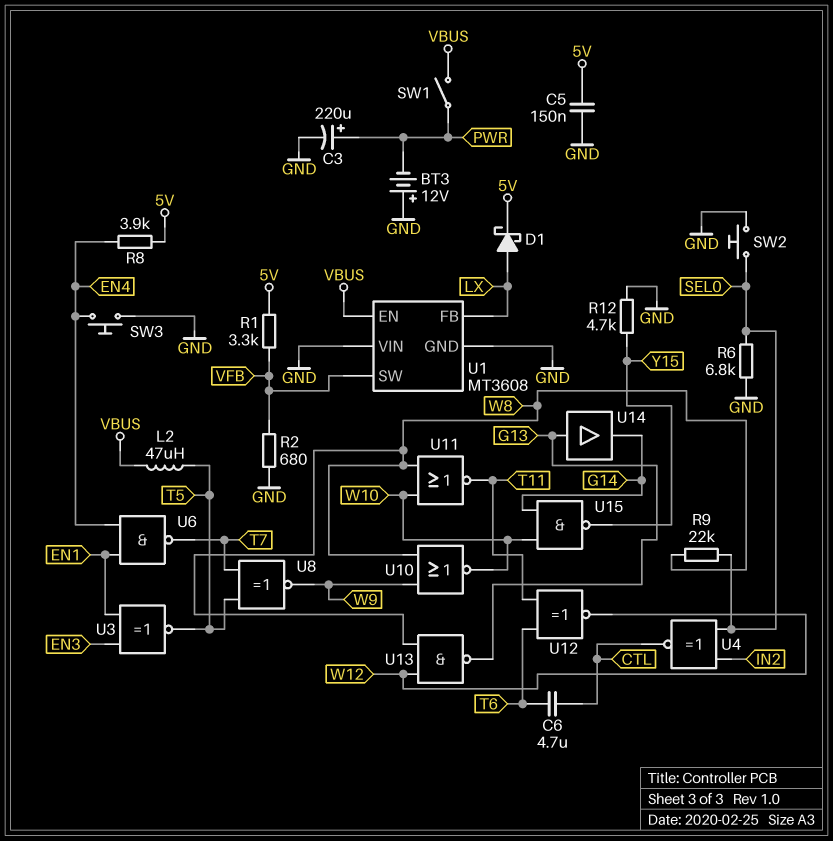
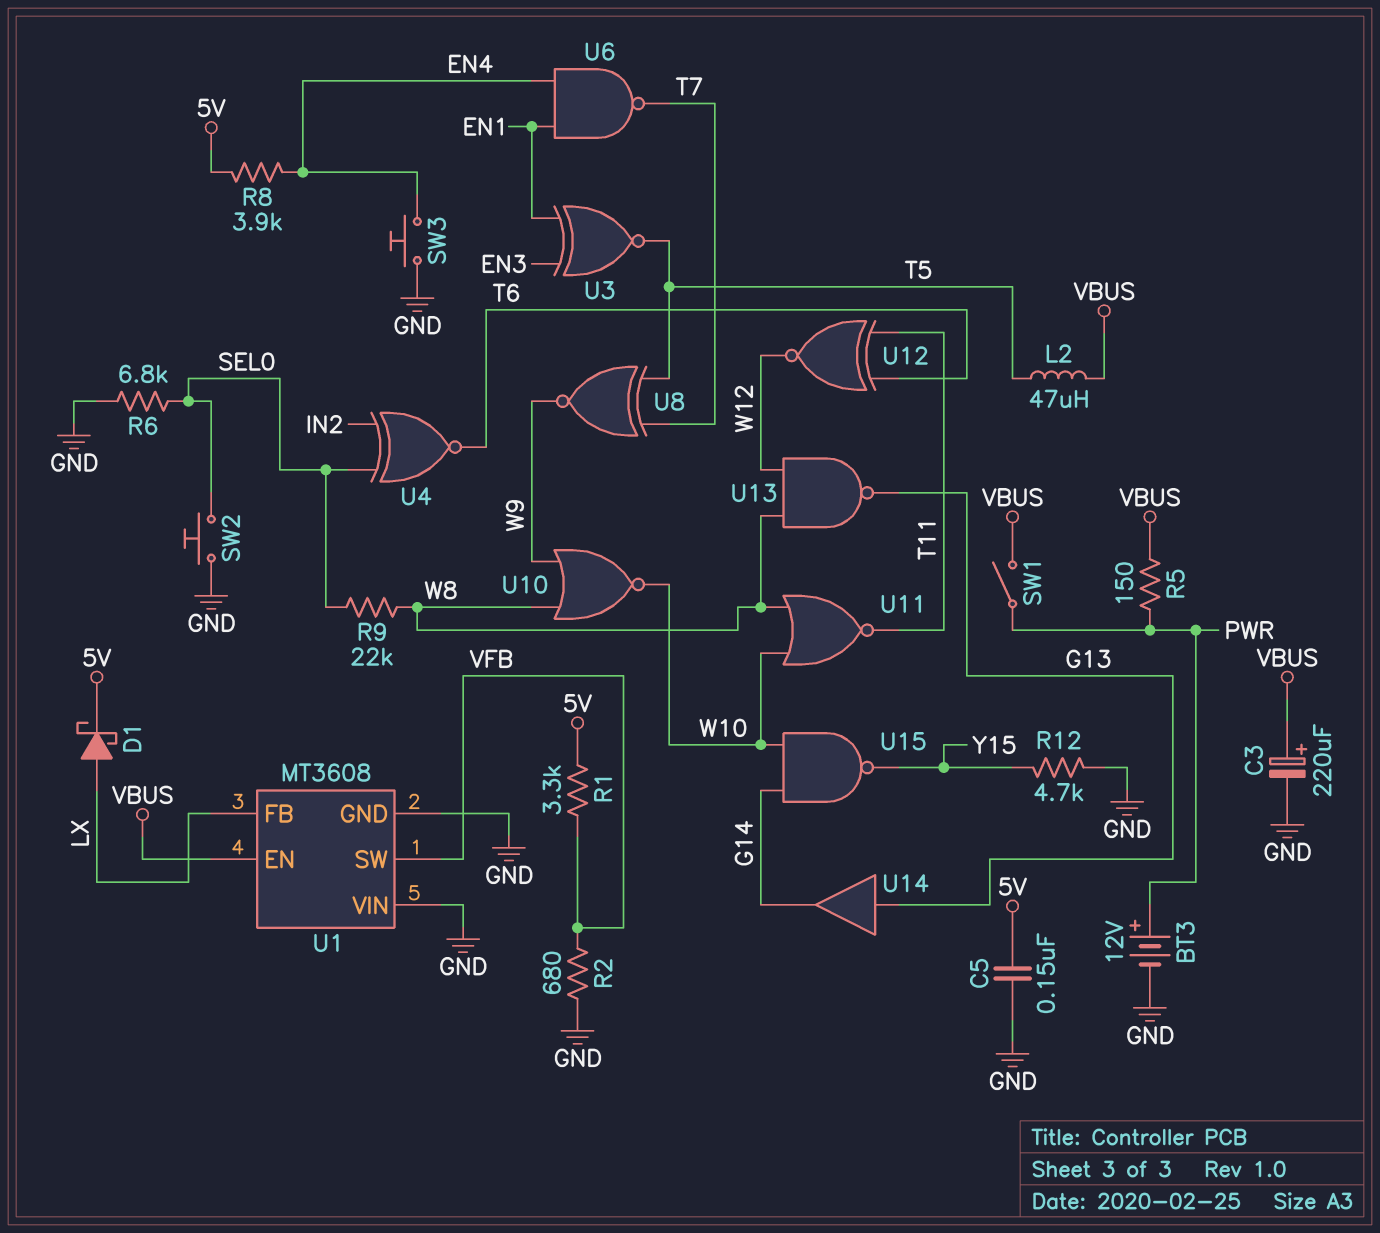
BT3: 12V (plus GND, minus PWR) -> 12V (plus PWR, minus GND)
C3: 220uF (plus PWR, minus GND) -> 220uF (plus VBUS, minus GND)
C6: 4.7uF (CTL, T6) -> none
R5: none -> 150 (PWR, VBUS)
U4: XNOR (in IN2, in SEL0, out CTL) -> XNOR (in IN2, in SEL0, out T6)

